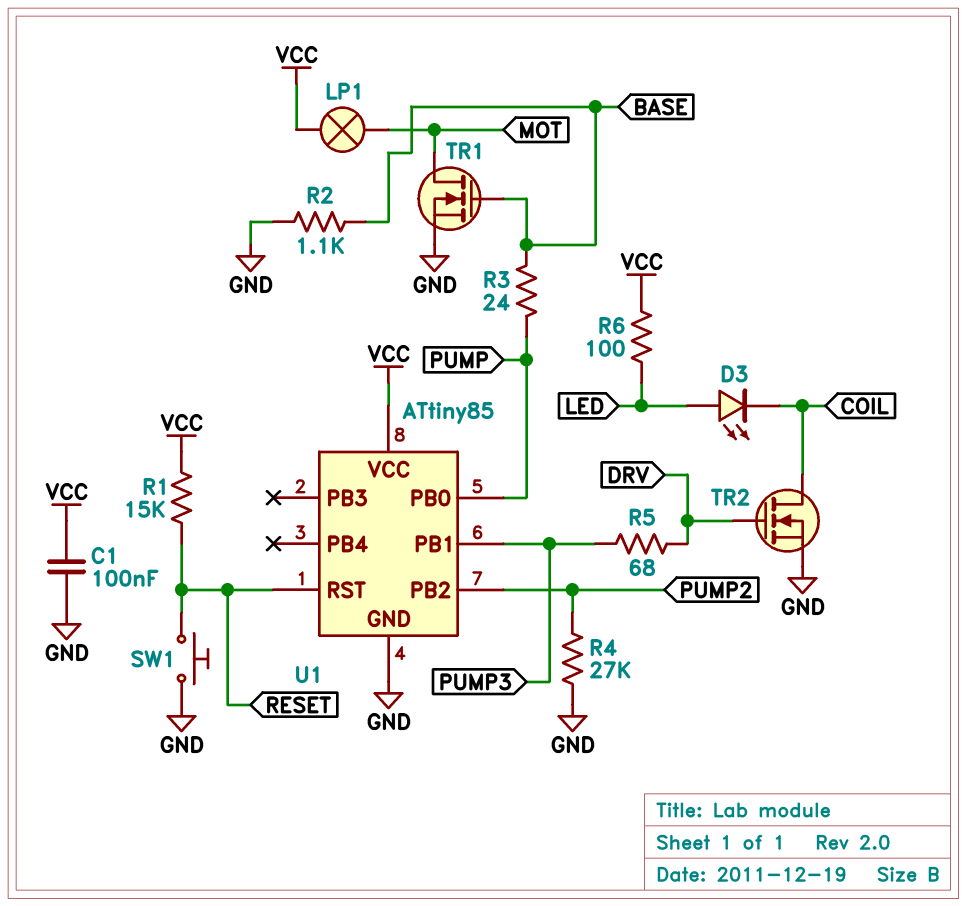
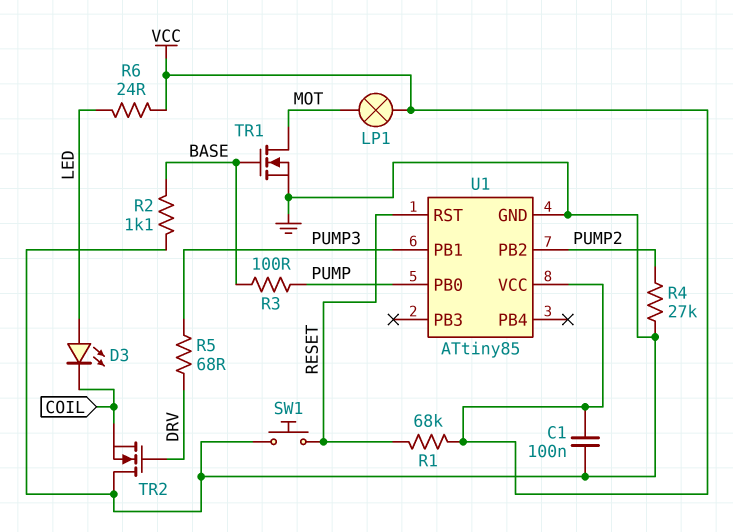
R1: 15k (RESET, VCC) -> 68k (RESET, VCC)
R3: 24 (BASE, PUMP) -> 100 (BASE, PUMP)
R6: 100 (LED, VCC) -> 24 (LED, VCC)
TR2: NMOS (G DRV, D COIL, S GND) -> NMOS (G DRV, D GND, S COIL)

